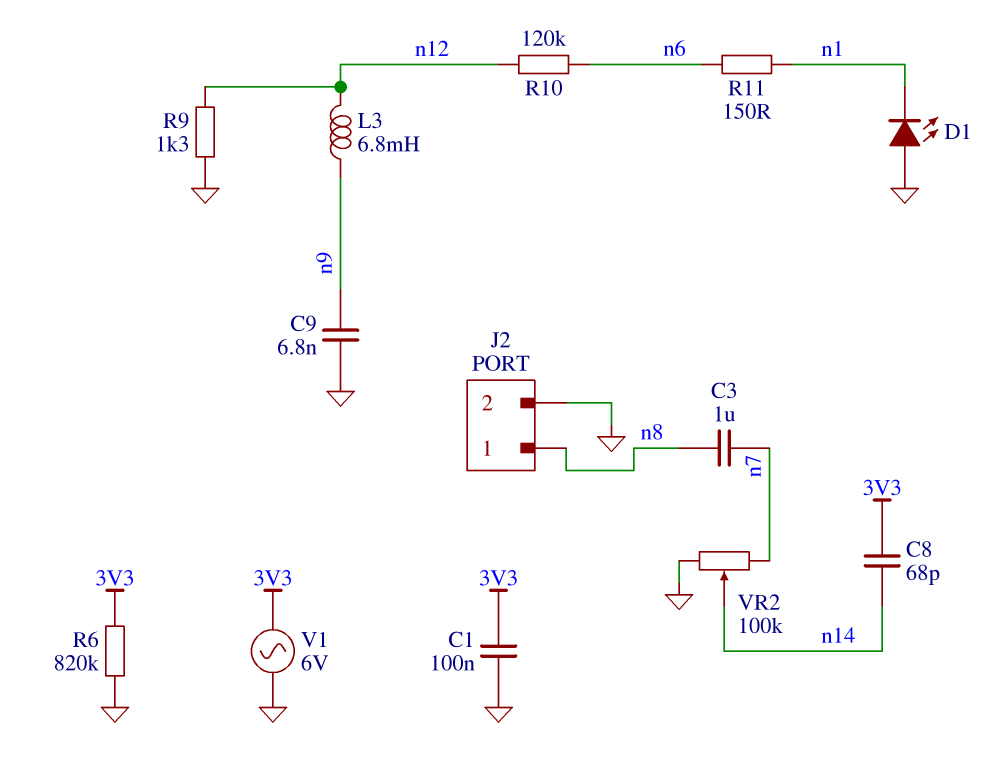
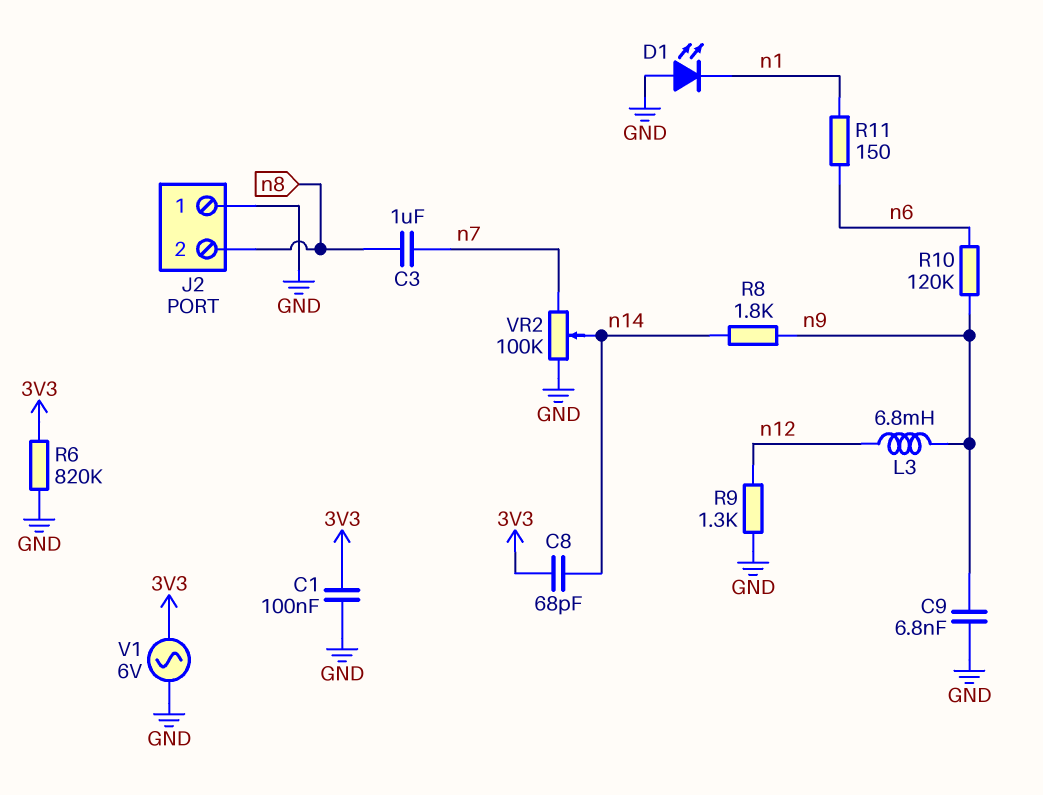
J2 pin 1: n8 -> GND
J2 pin 2: GND -> n8
R8: none -> 1.8k (n9, n14)
R10: 120k (n6, n12) -> 120k (n6, n9)

